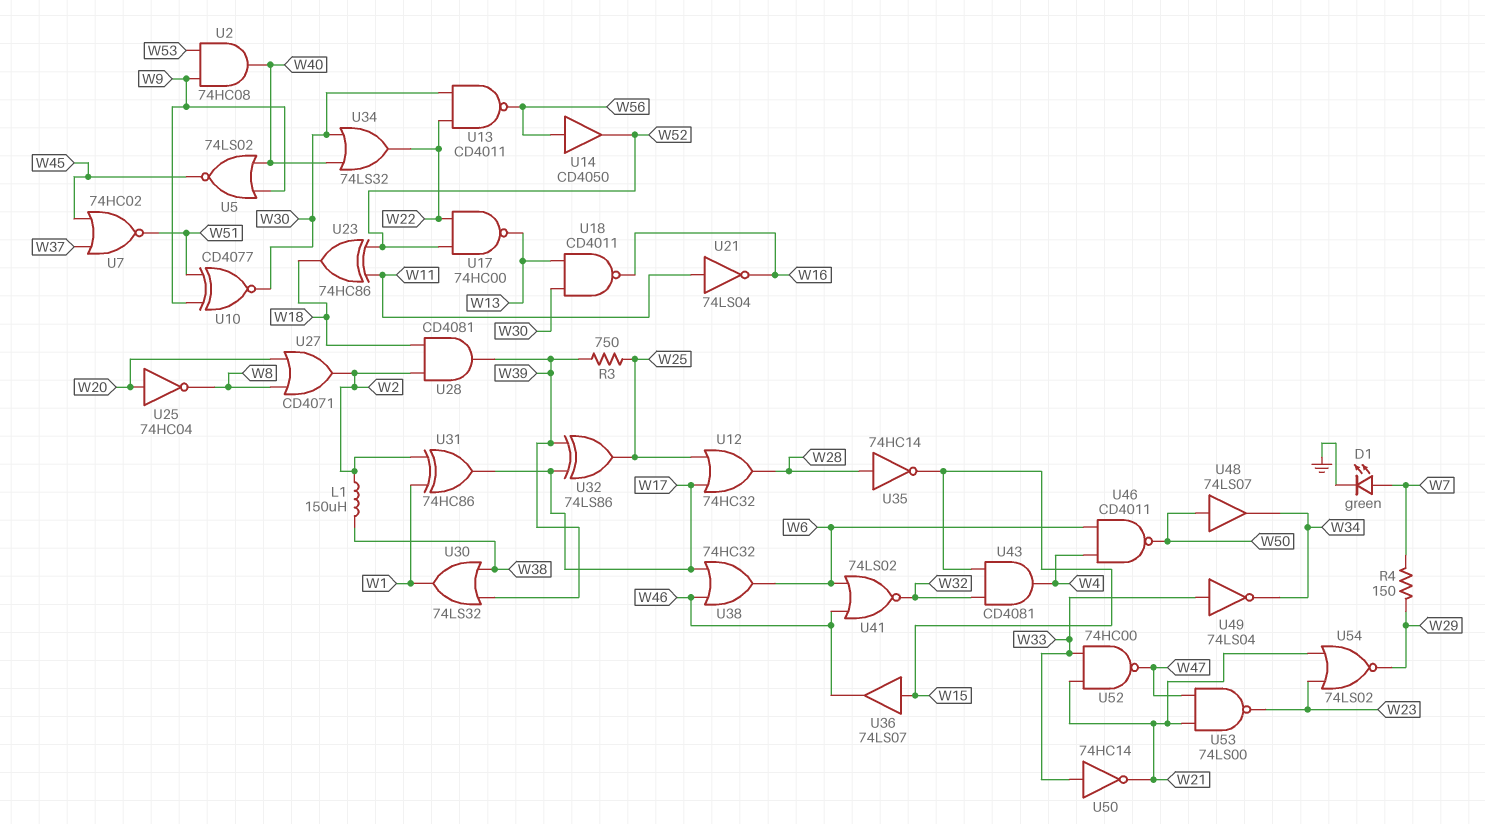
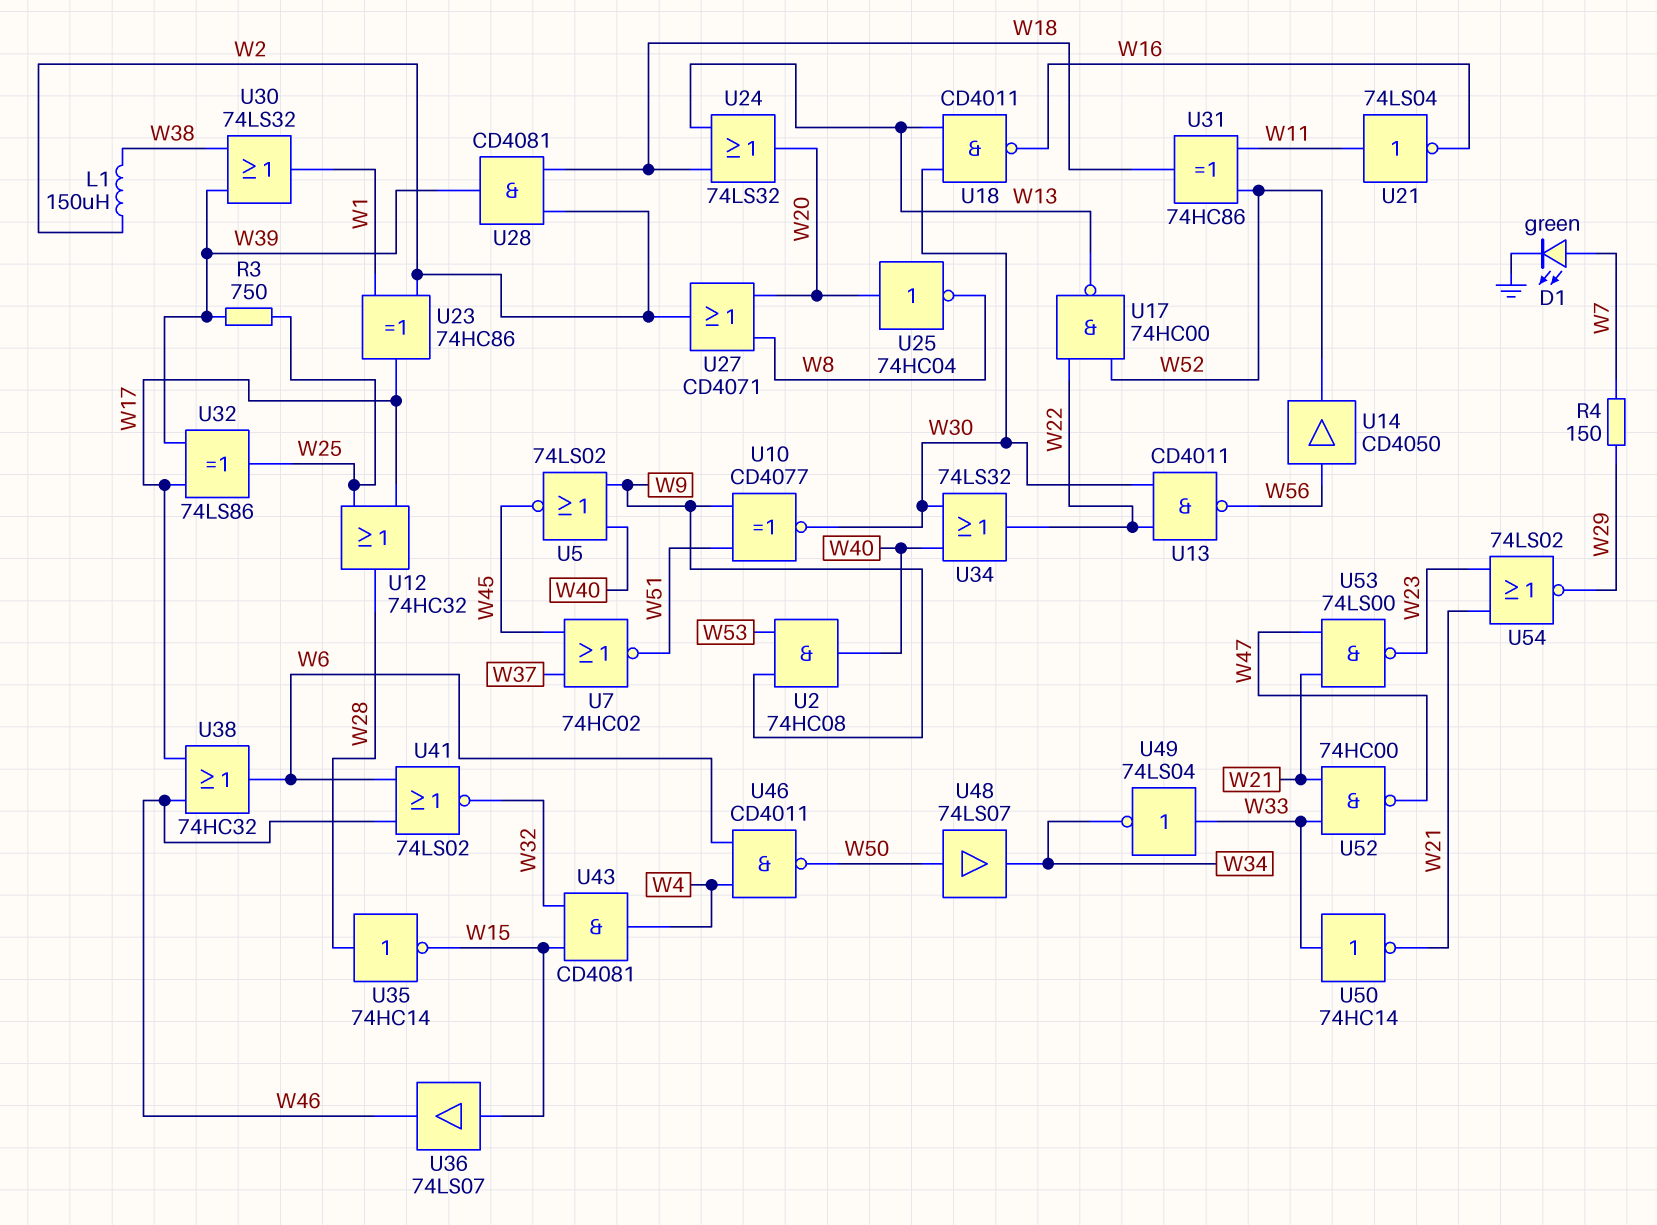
U23: XOR 74HC86 (in W11, in W52, out W18) -> XOR 74HC86 (in W1, in W2, out W17)
U24: none -> OR 74LS32 (in W13, in W18, out W20)
U31: XOR 74HC86 (in W1, in W2, out W17) -> XOR 74HC86 (in W11, in W52, out W18)

